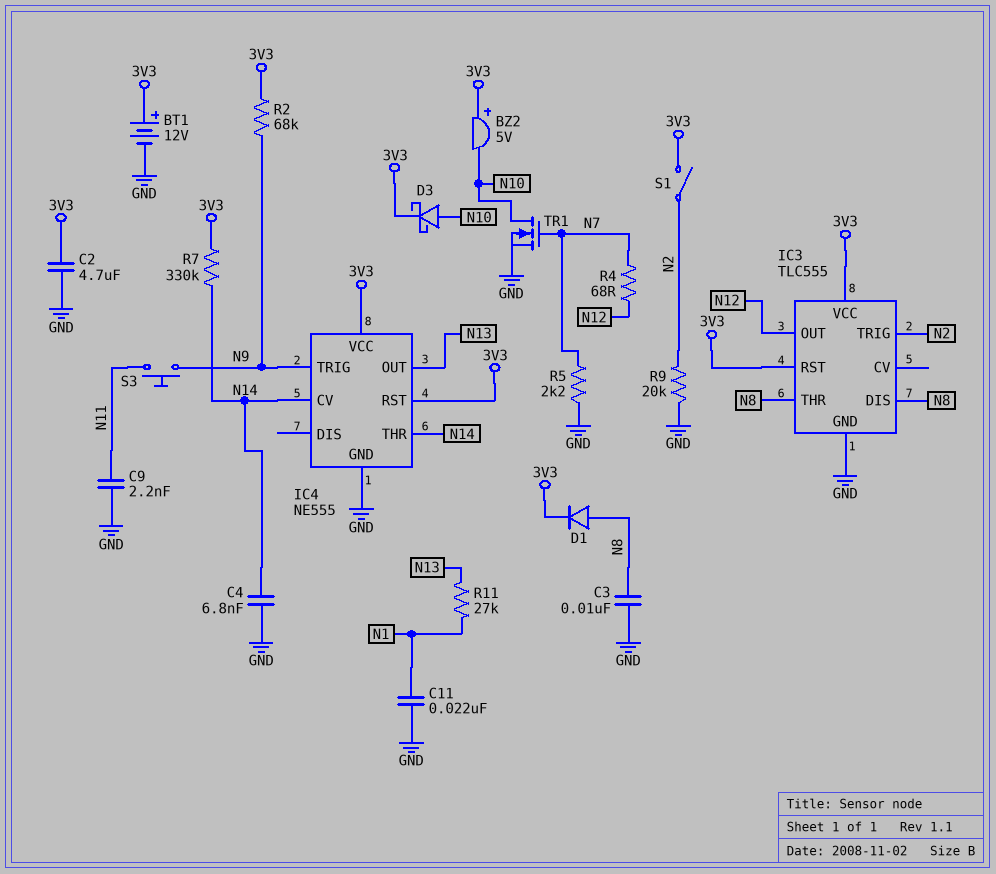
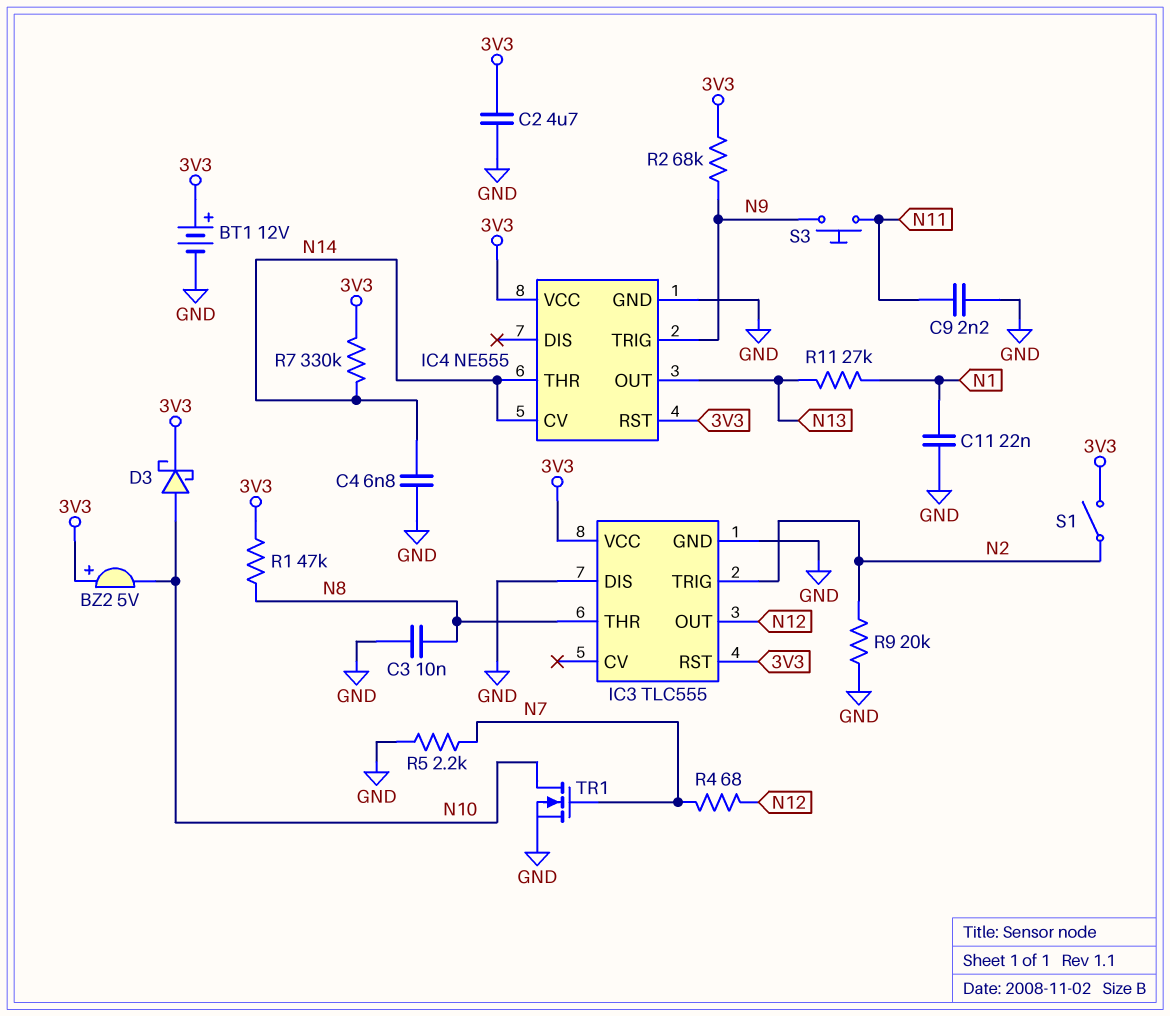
D1: diode (A N8, K 3V3) -> none
IC3 pin DIS: N8 -> GND
R1: none -> 47k (3V3, N8)

